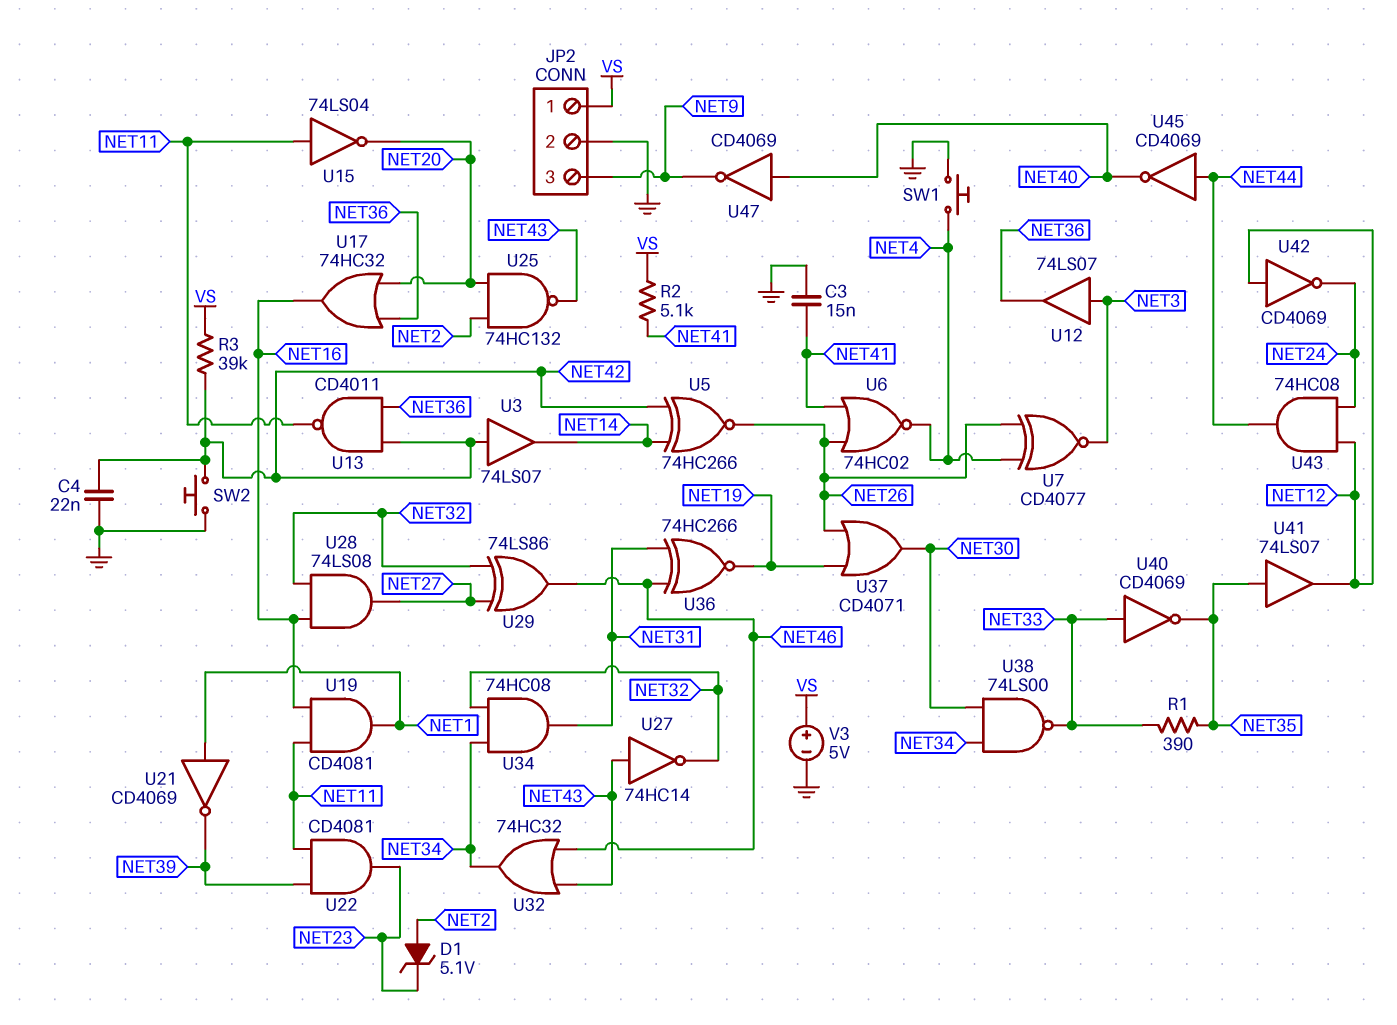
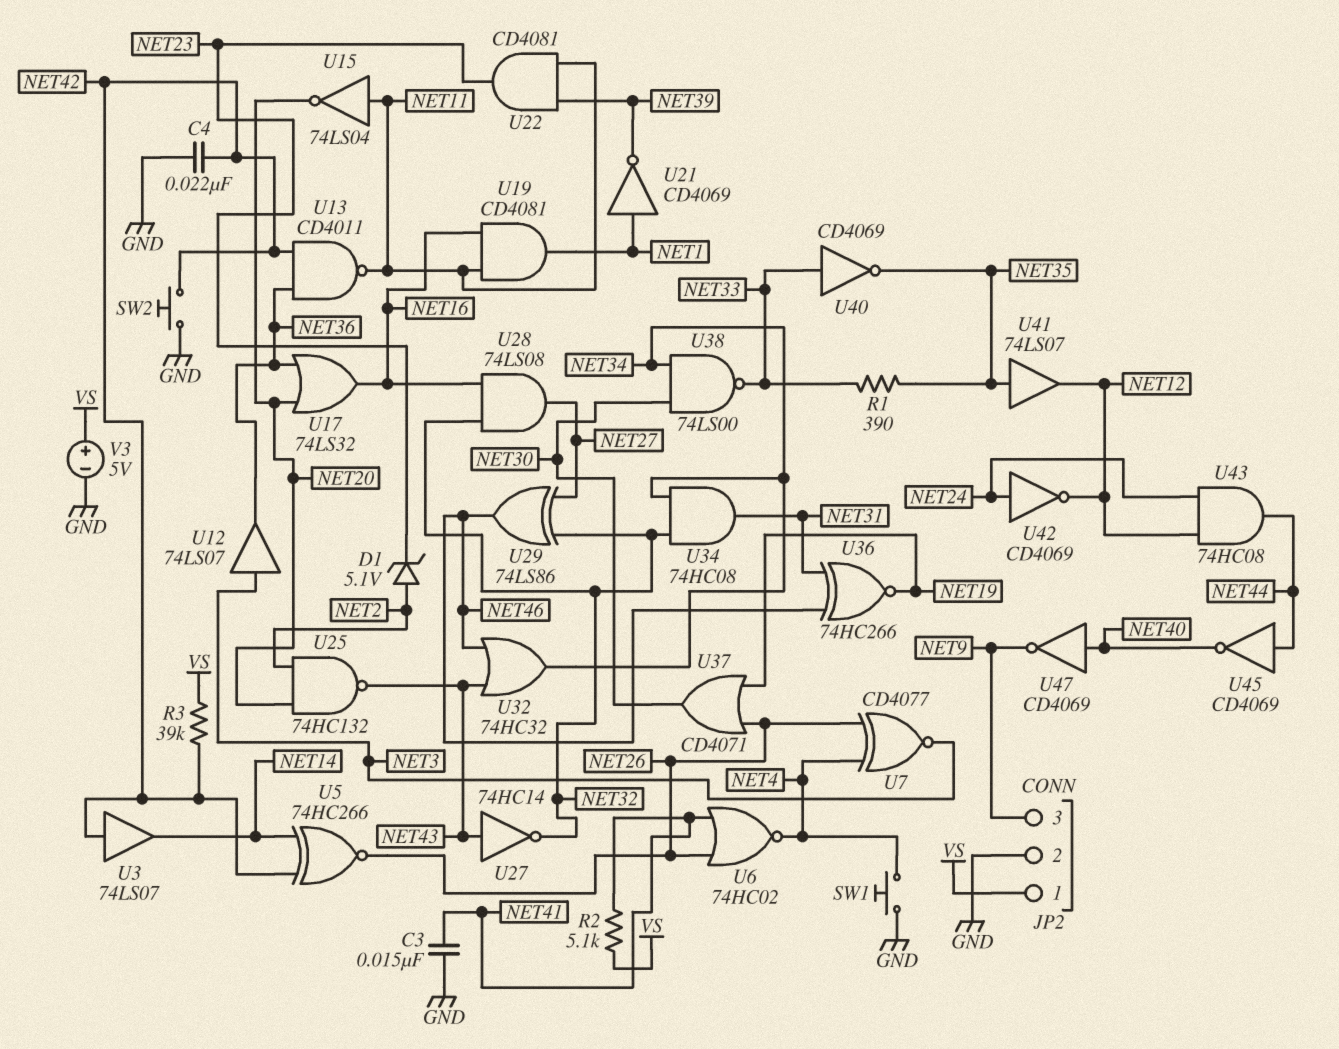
U17: OR 74HC32 (in NET20, in NET36, out NET16) -> OR 74LS32 (in NET20, in NET36, out NET16)
U42: NOT CD4069 (in NET12, out NET24) -> NOT CD4069 (in NET24, out NET12)

